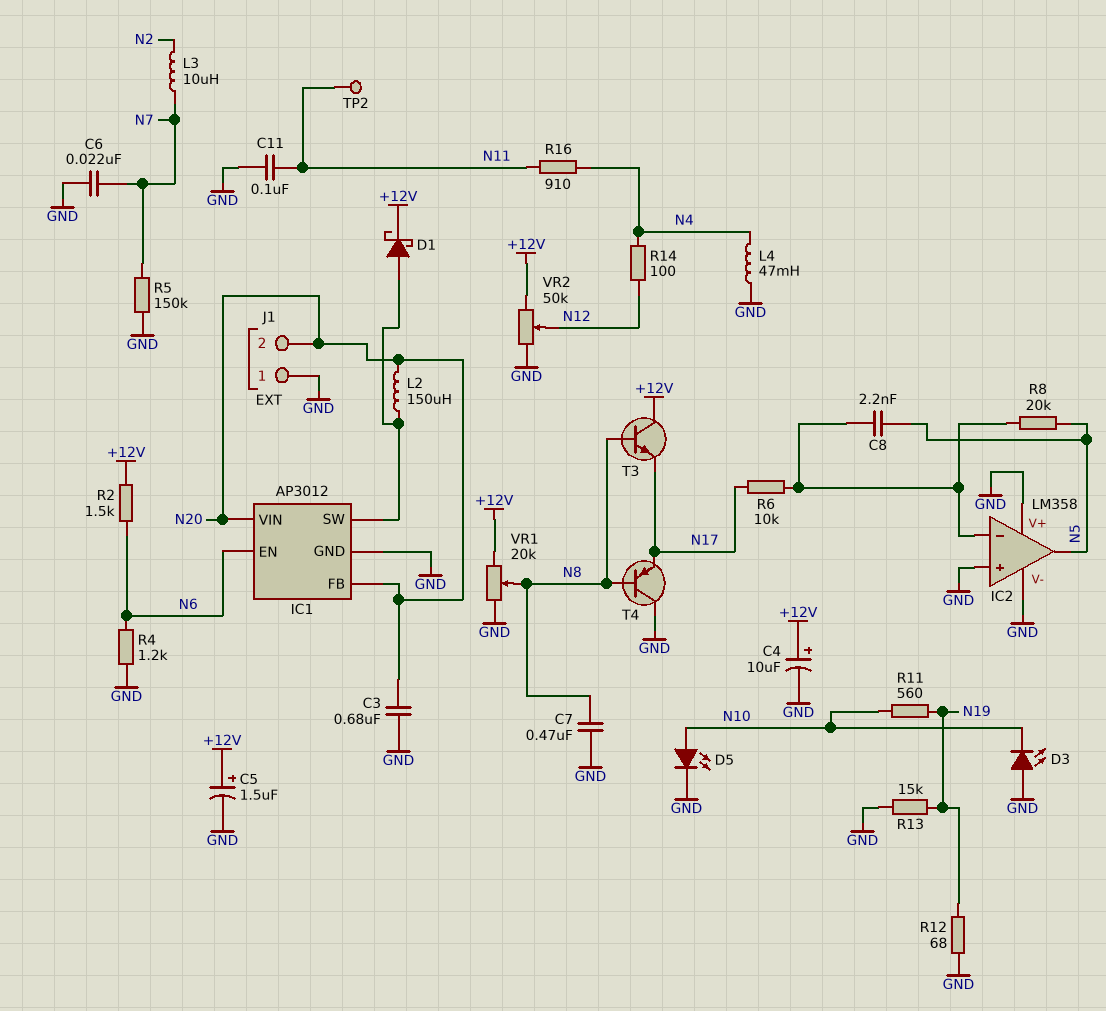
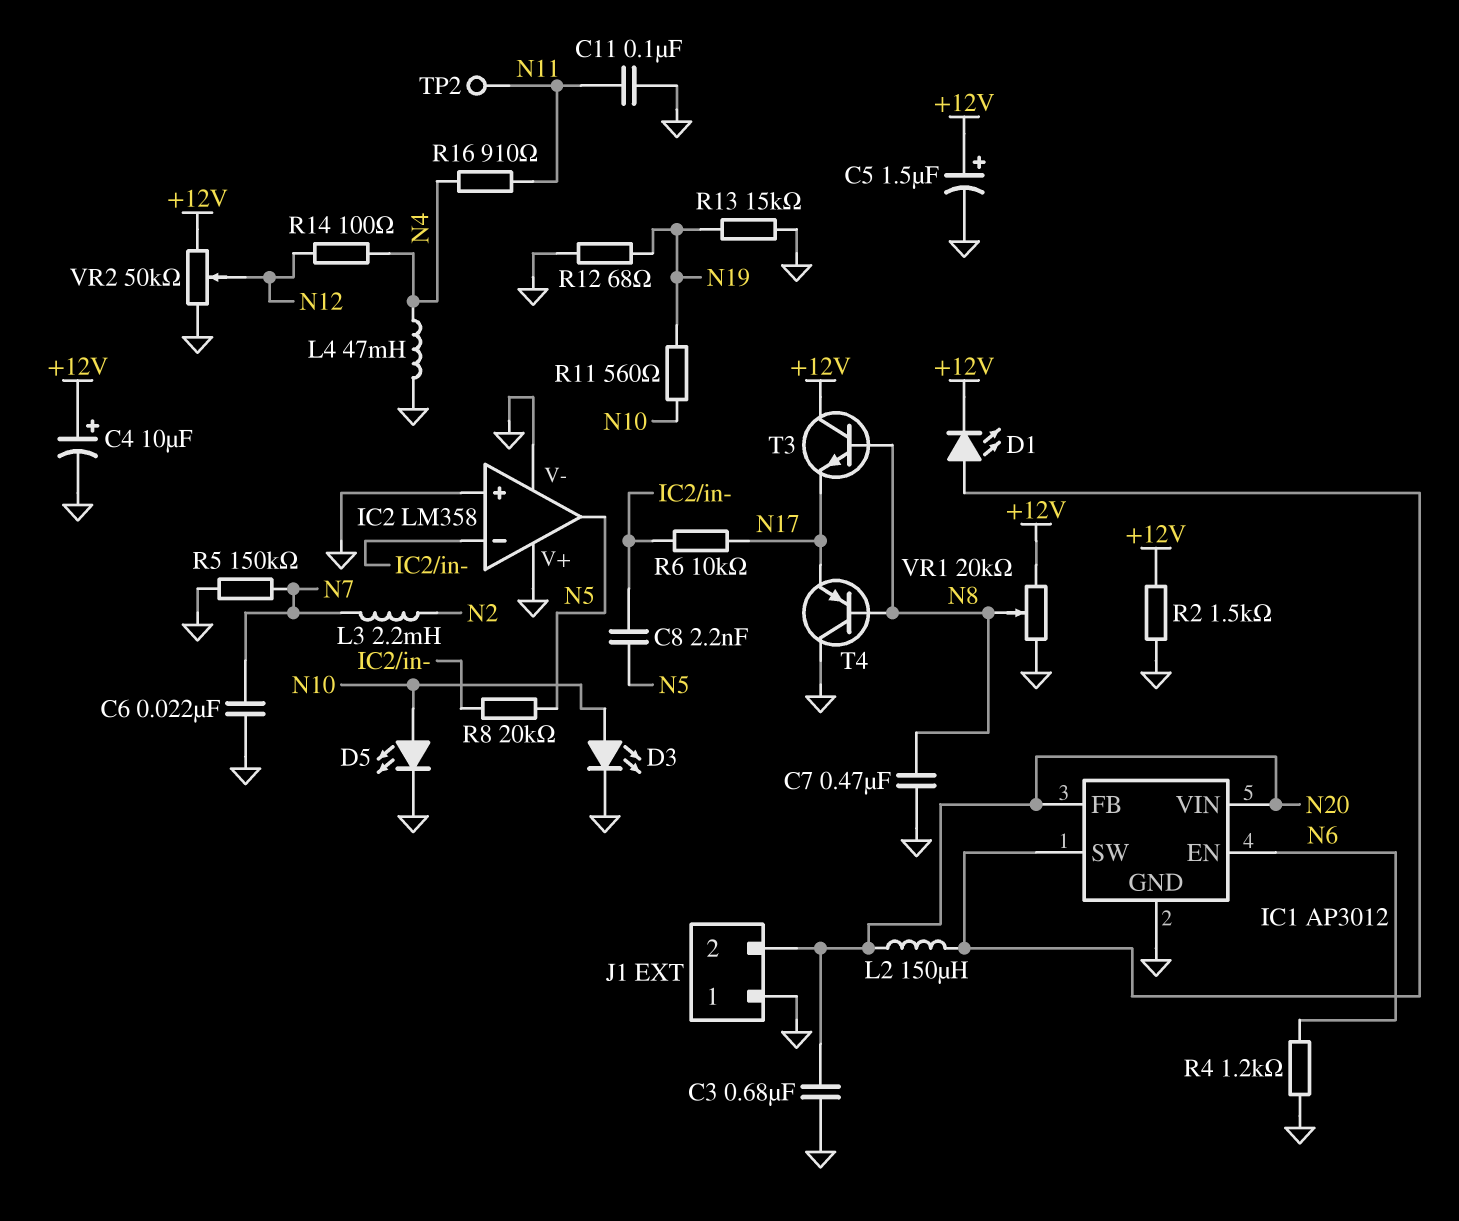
D1: schottky (A IC1/SW, K +12V) -> LED (A IC1/SW, K +12V)
D3: LED (A GND, K N10) -> LED (A N10, K GND)
L3: 10uH (N2, N7) -> 2.2mH (N2, N7)
R2: 1.5k (+12V, N6) -> 1.5k (+12V, GND)

